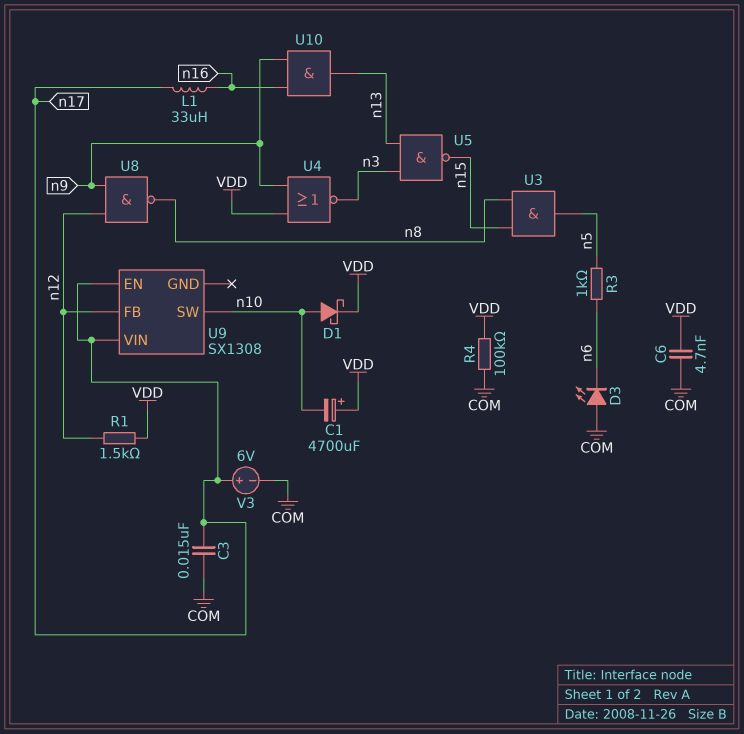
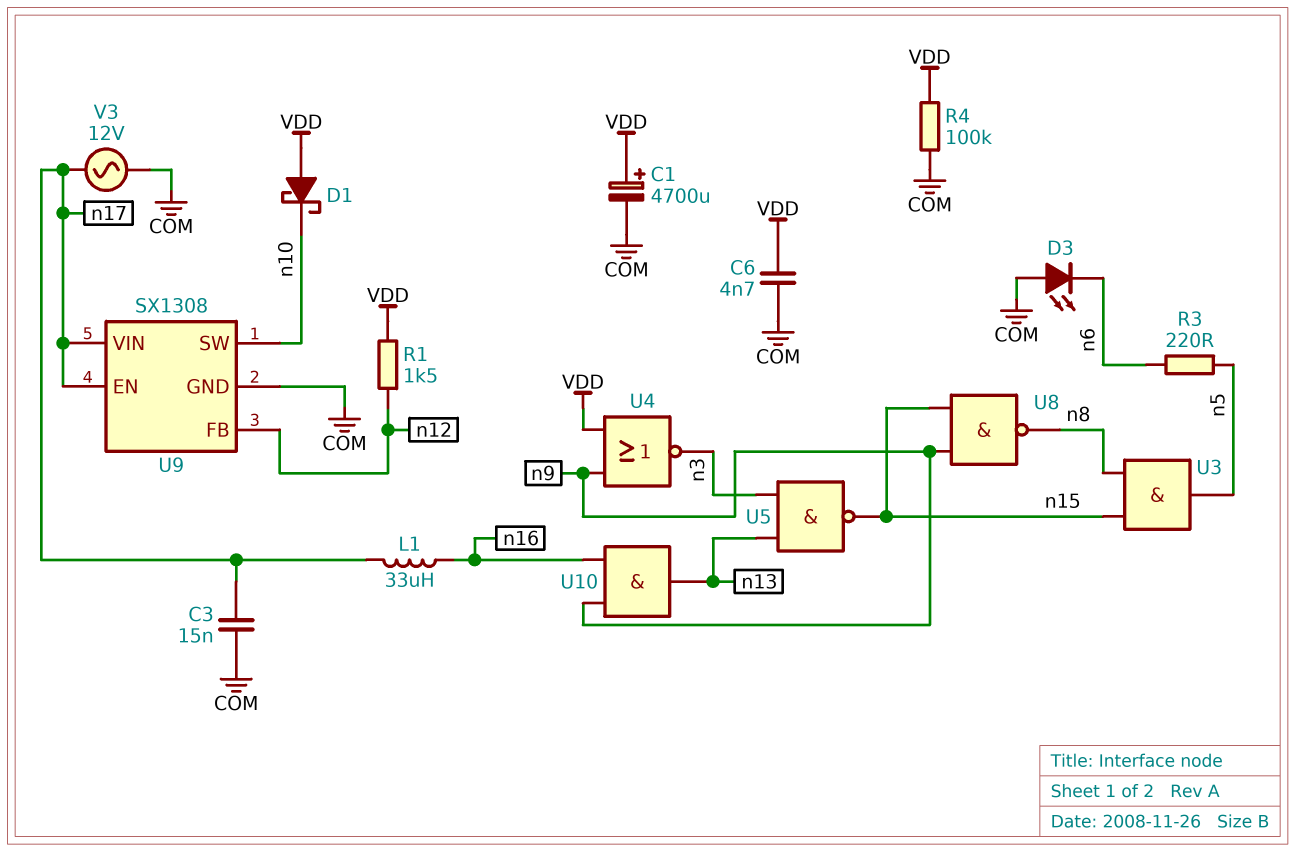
C1: 4700uF (plus VDD, minus n10) -> 4700uF (plus VDD, minus COM)
D1: schottky (A n10, K VDD) -> schottky (A VDD, K n10)
R3: 1k (n5, n6) -> 220 (n5, n6)
U8: NAND (in n9, in n12, out n8) -> NAND (in n9, in n15, out n8)
U9 pin GND: none -> COM
V3: 6V (plus n17, minus COM) -> AC 12V (COM, n17)

